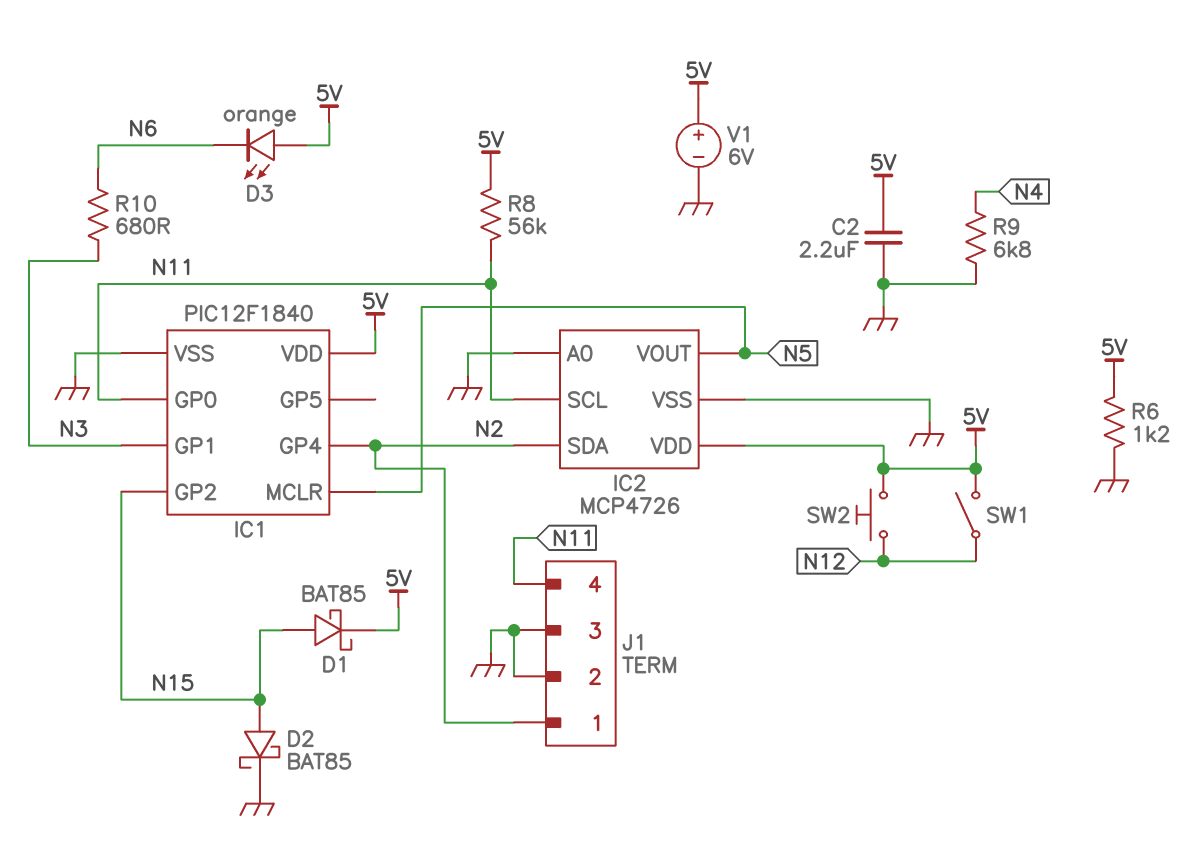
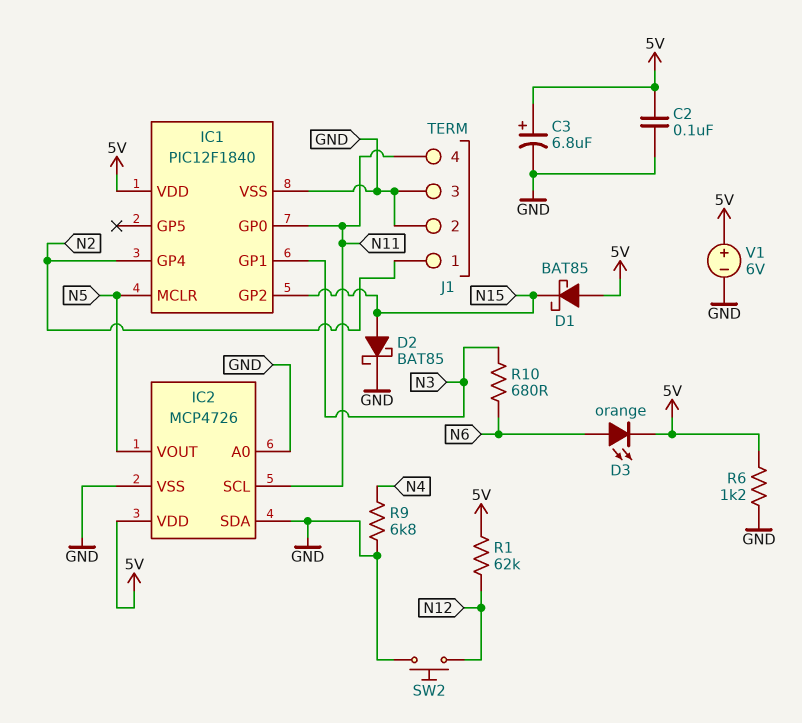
C2: 2.2uF (5V, GND) -> 100nF (5V, GND)
C3: none -> 6.8uF (plus 5V, minus GND)
D1: schottky BAT85 (A N15, K 5V) -> schottky BAT85 (A 5V, K N15)
D3: LED orange (A 5V, K N6) -> LED orange (A N6, K 5V)
IC2 pin SDA: N2 -> GND
R1: none -> 62k (5V, N12)
R8: 56k (5V, N11) -> none
SW1: switch (5V, N12) -> none
SW2: button (5V, N12) -> button (GND, N12)

